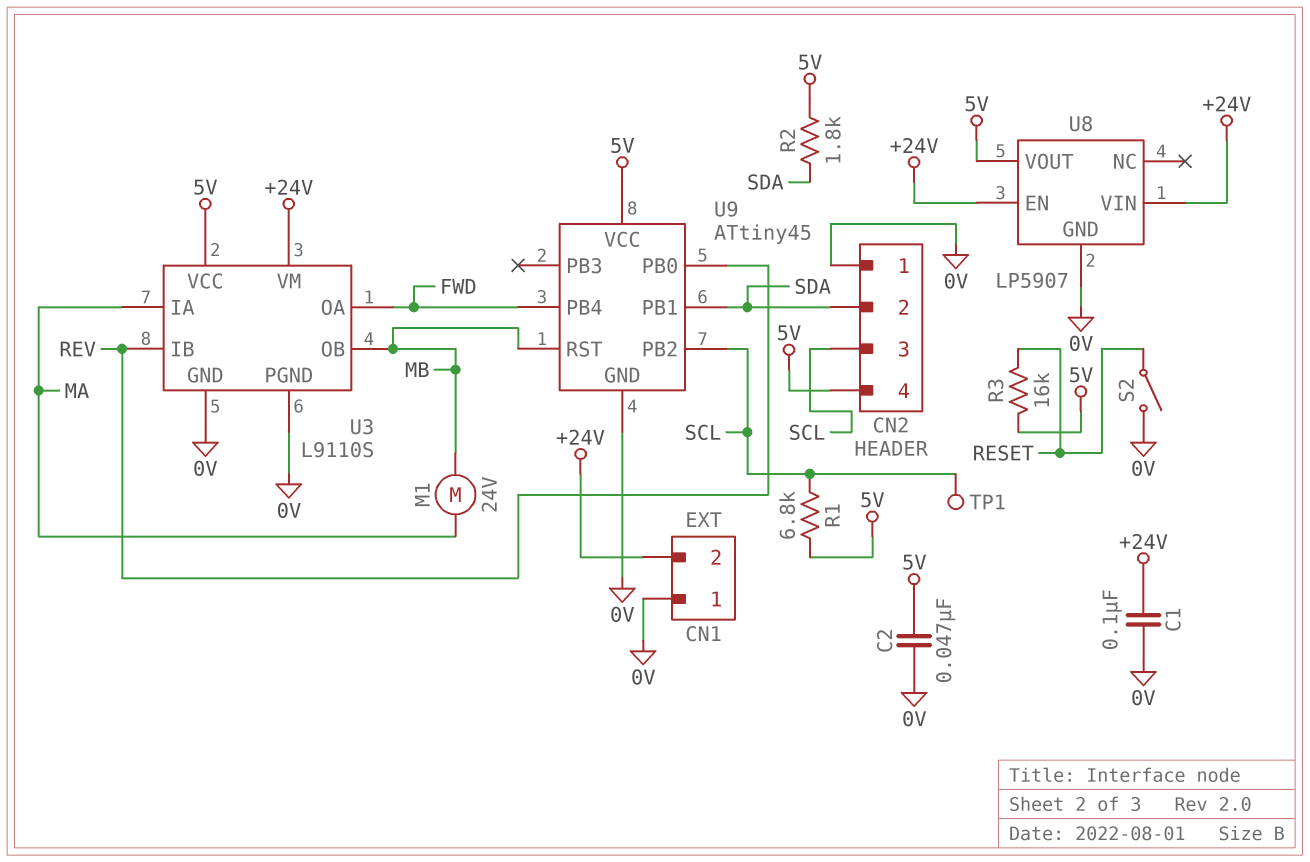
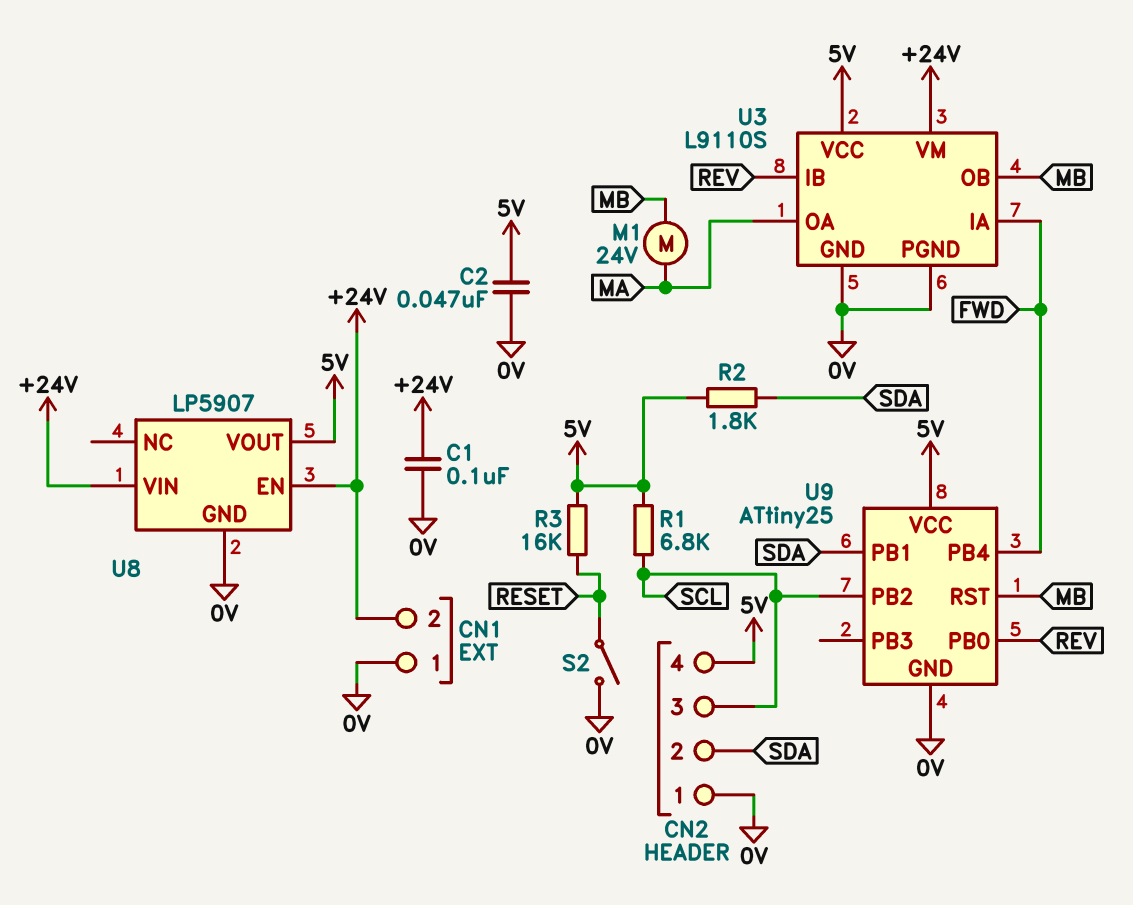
TP1: test point (SCL) -> none
U3 pin IA: MA -> FWD
U3 pin OA: FWD -> MA
U9: ATtiny45 -> ATtiny25

